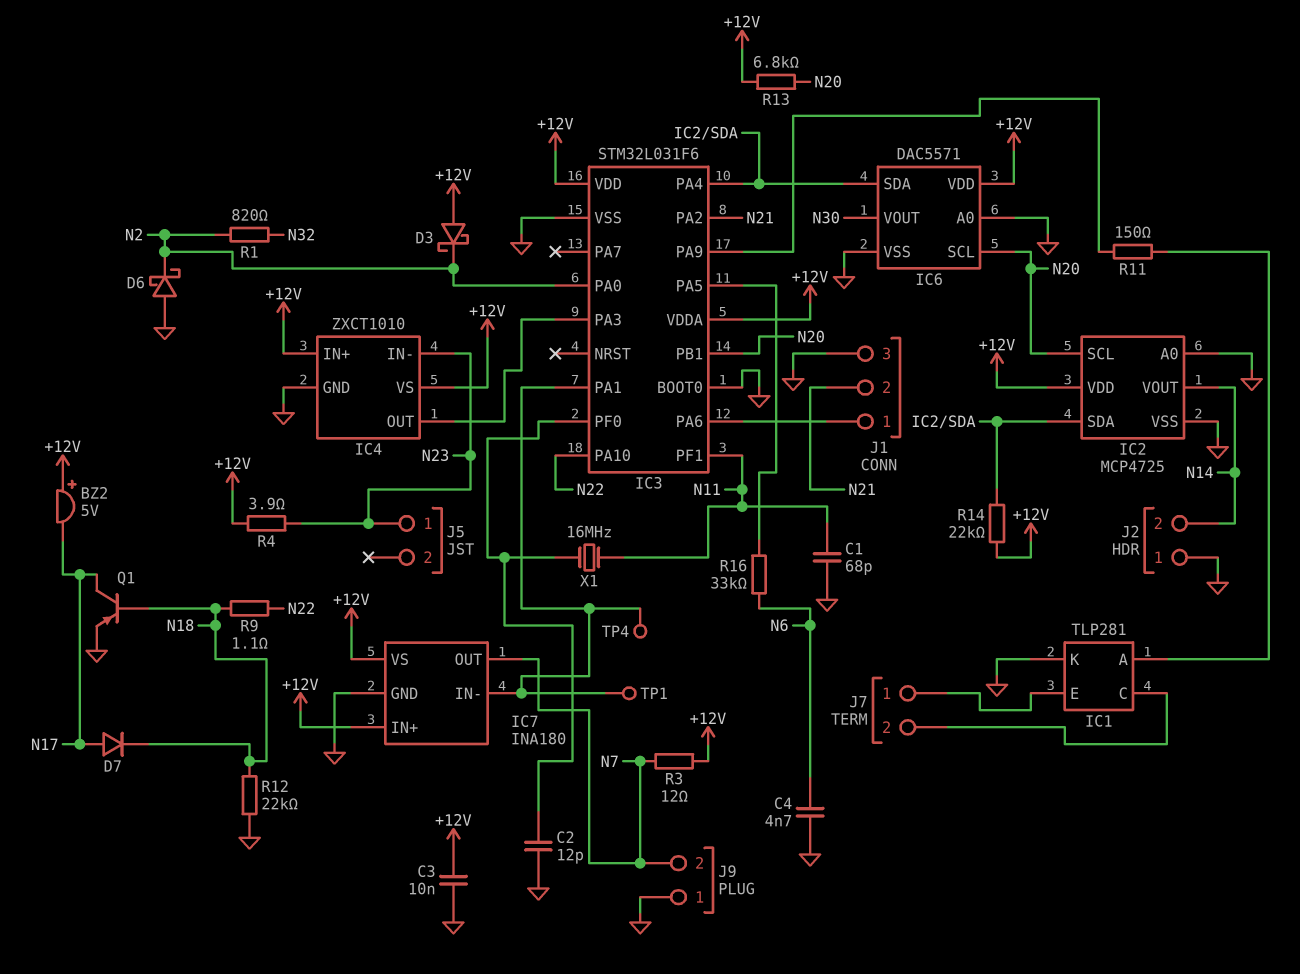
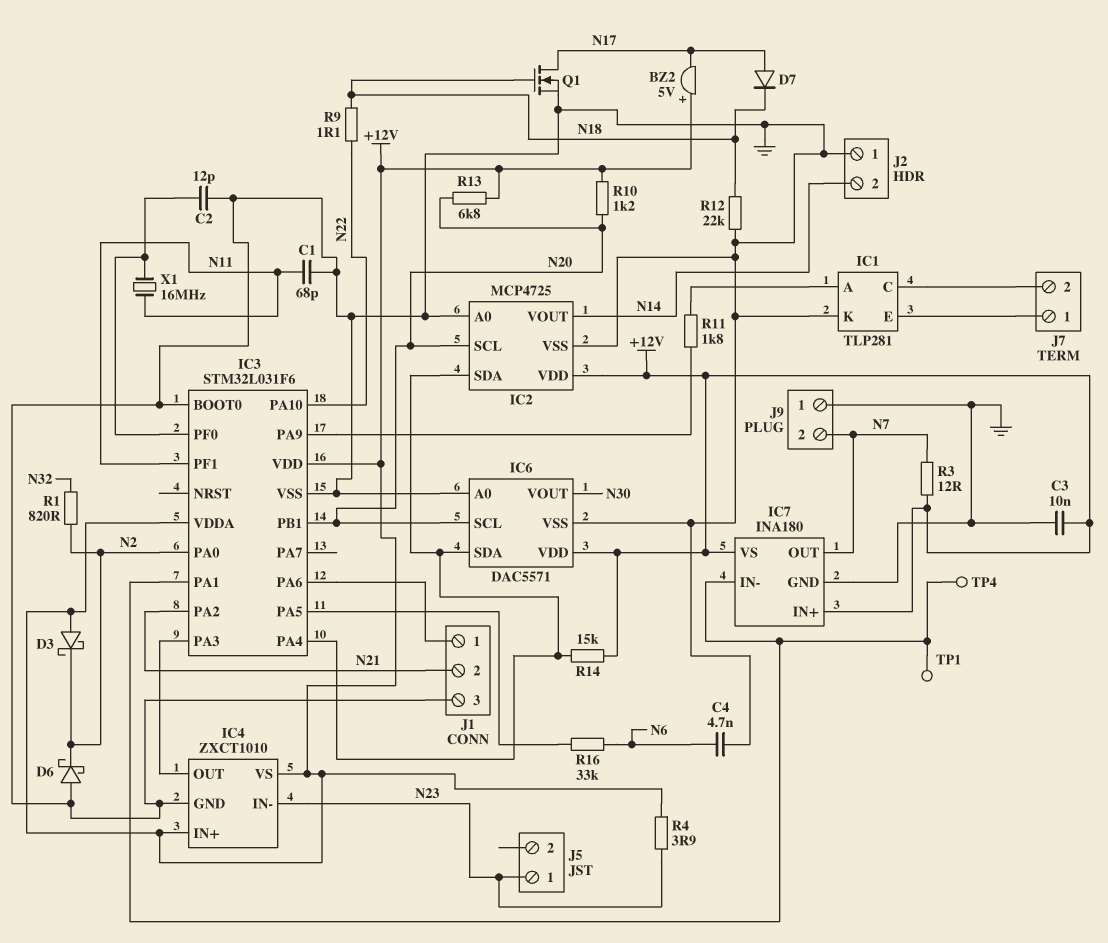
Q1: PNP (B N18, C N17, E GND) -> NMOS (G N18, D N17, S GND)
R10: none -> 1.2k (+12V, N20)
R11: 150 (IC1/A, IC3/PA9) -> 1.8k (IC1/A, IC3/PA9)
R14: 22k (+12V, IC2/SDA) -> 15k (+12V, IC2/SDA)

